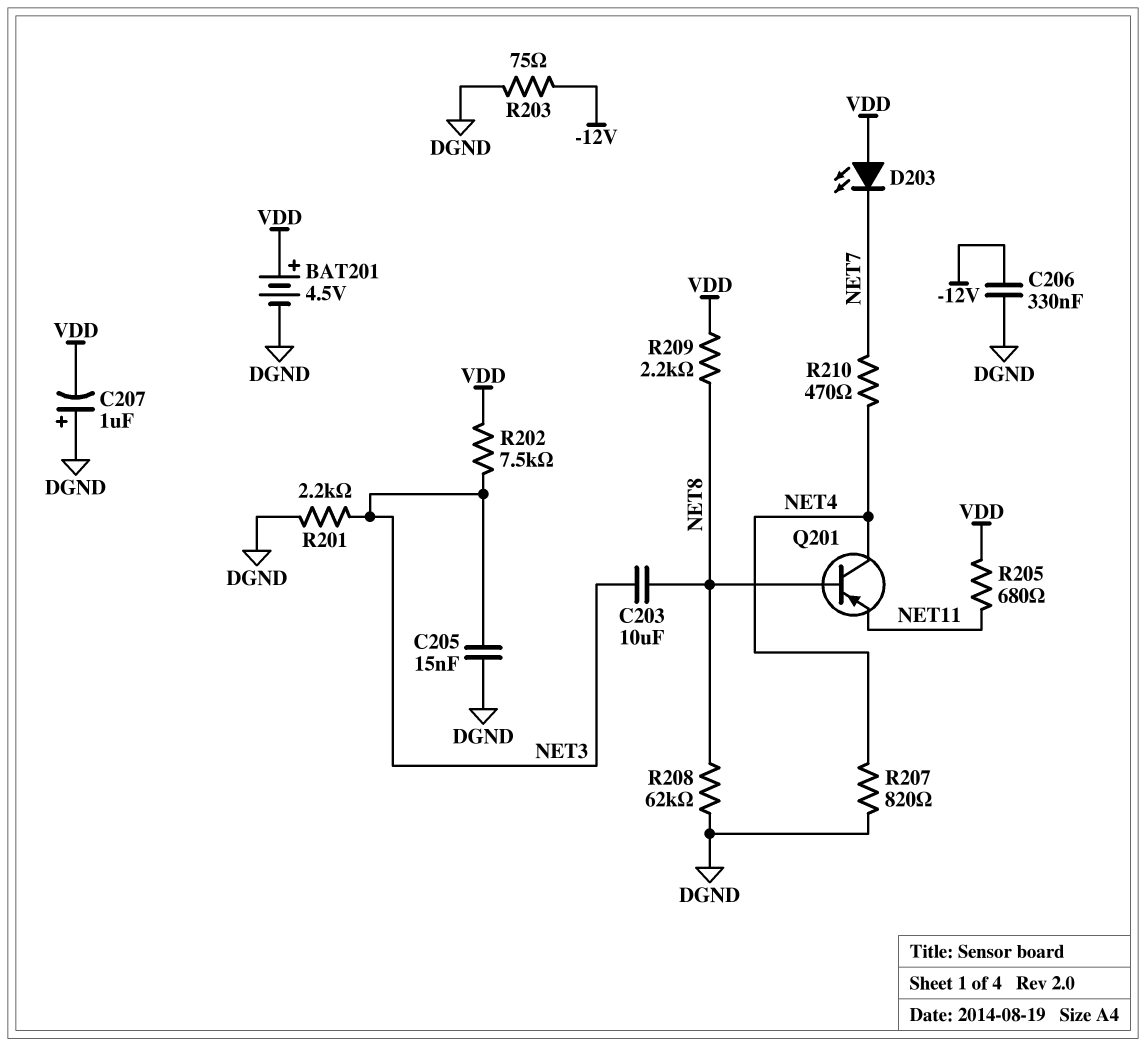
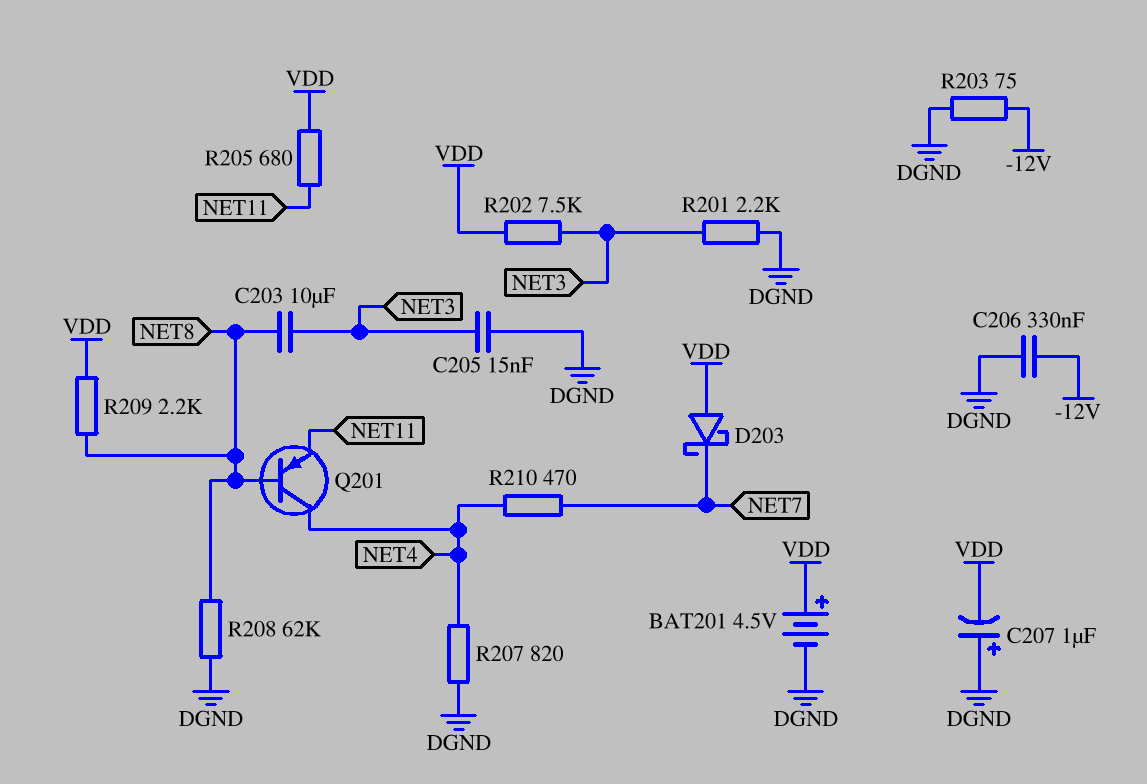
D203: LED (A VDD, K NET7) -> schottky (A VDD, K NET7)

